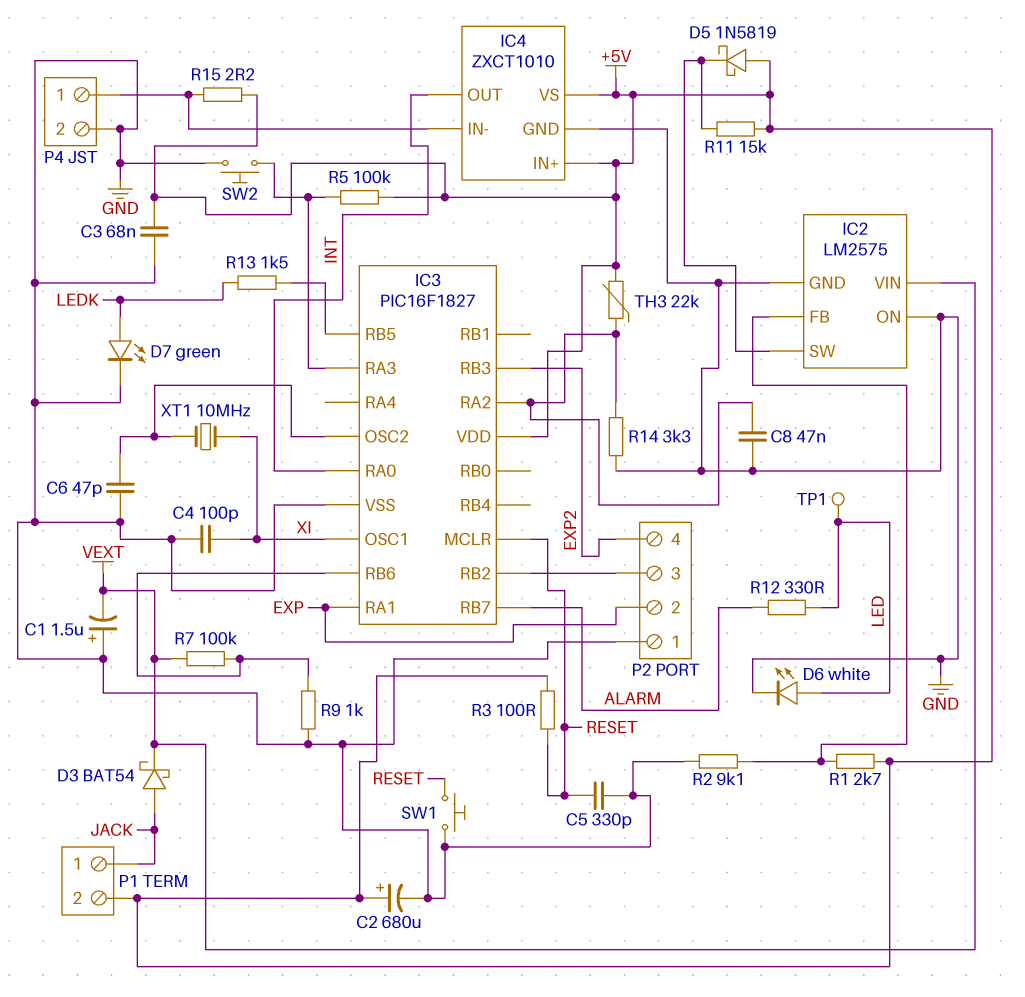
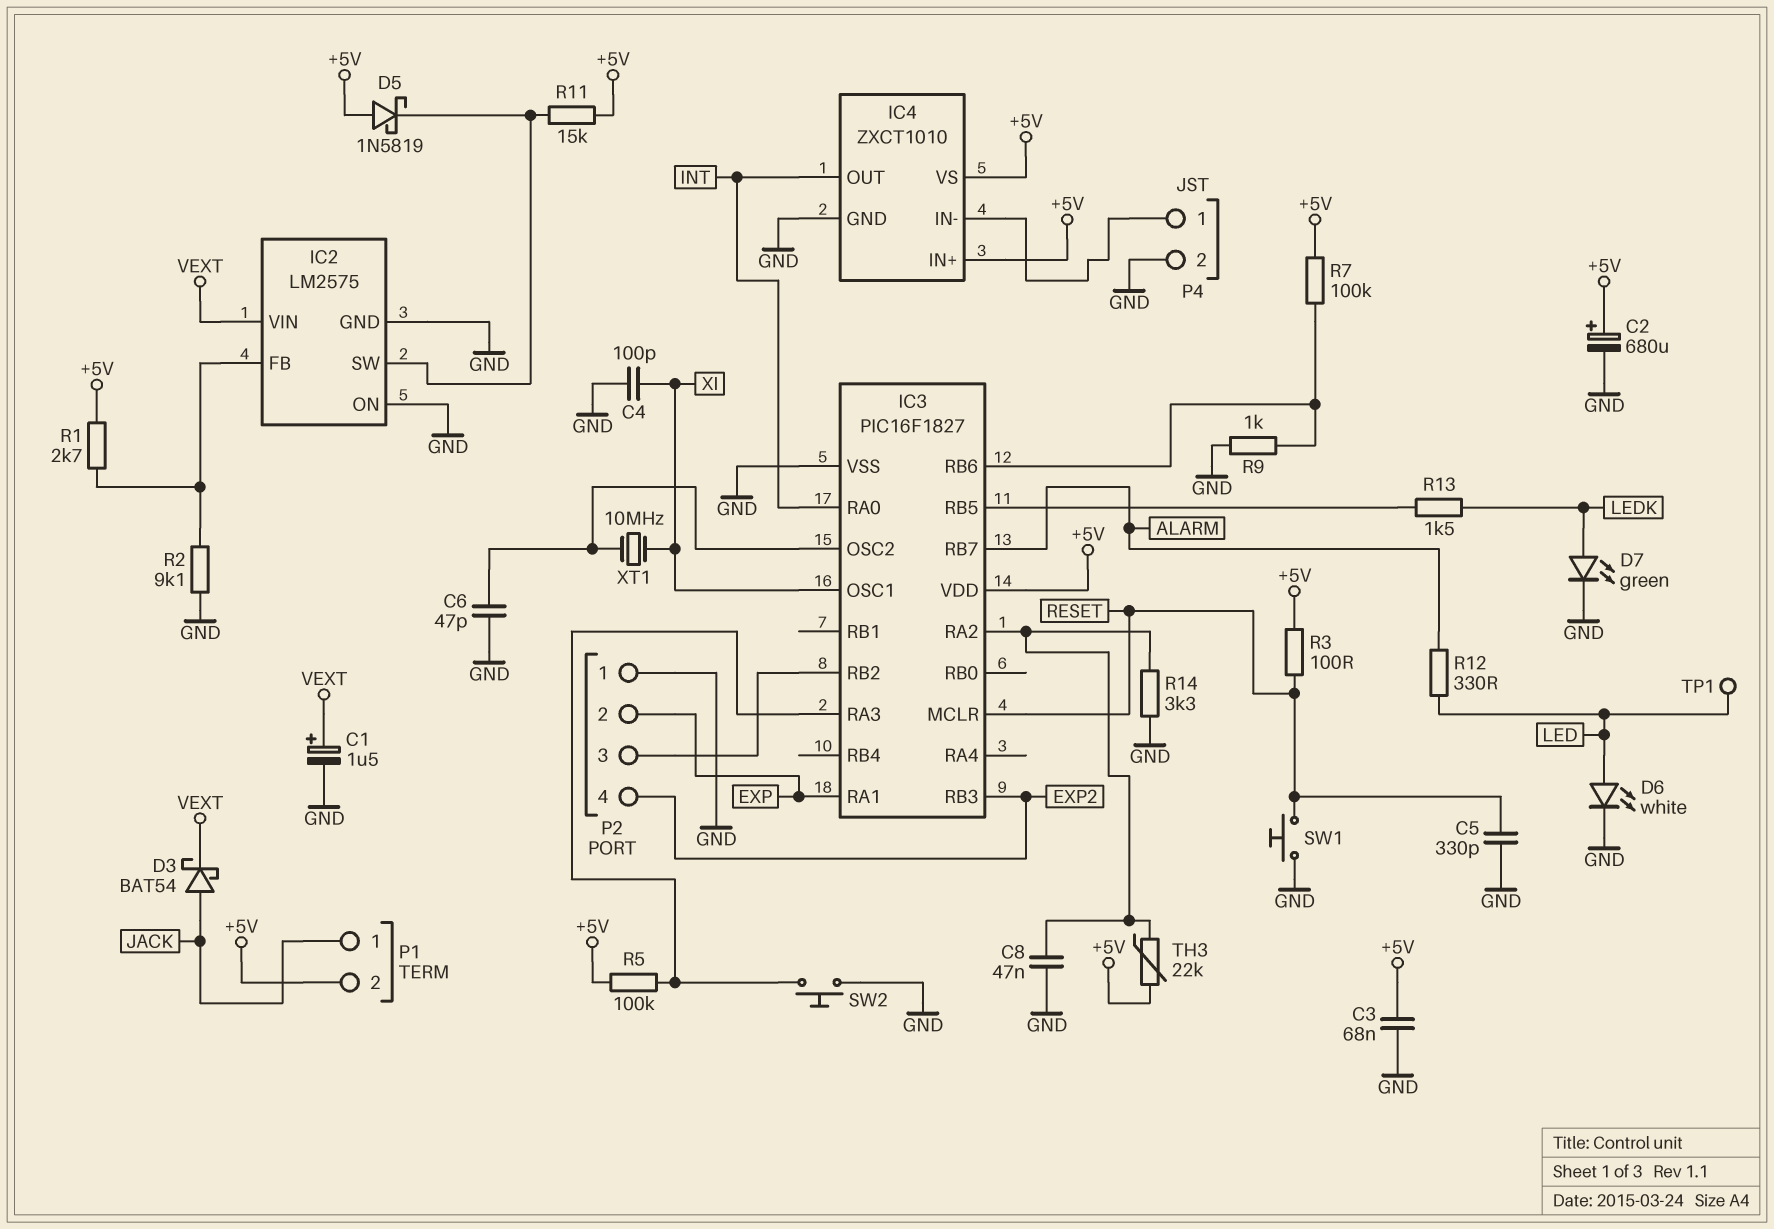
C1: 1.5uF (plus GND, minus VEXT) -> 1.5uF (plus VEXT, minus GND)
R7: 100k (IC3/RB6, VEXT) -> 100k (+5V, IC3/RB6)
R15: 2.2 (+5V, IC4/IN-) -> none

